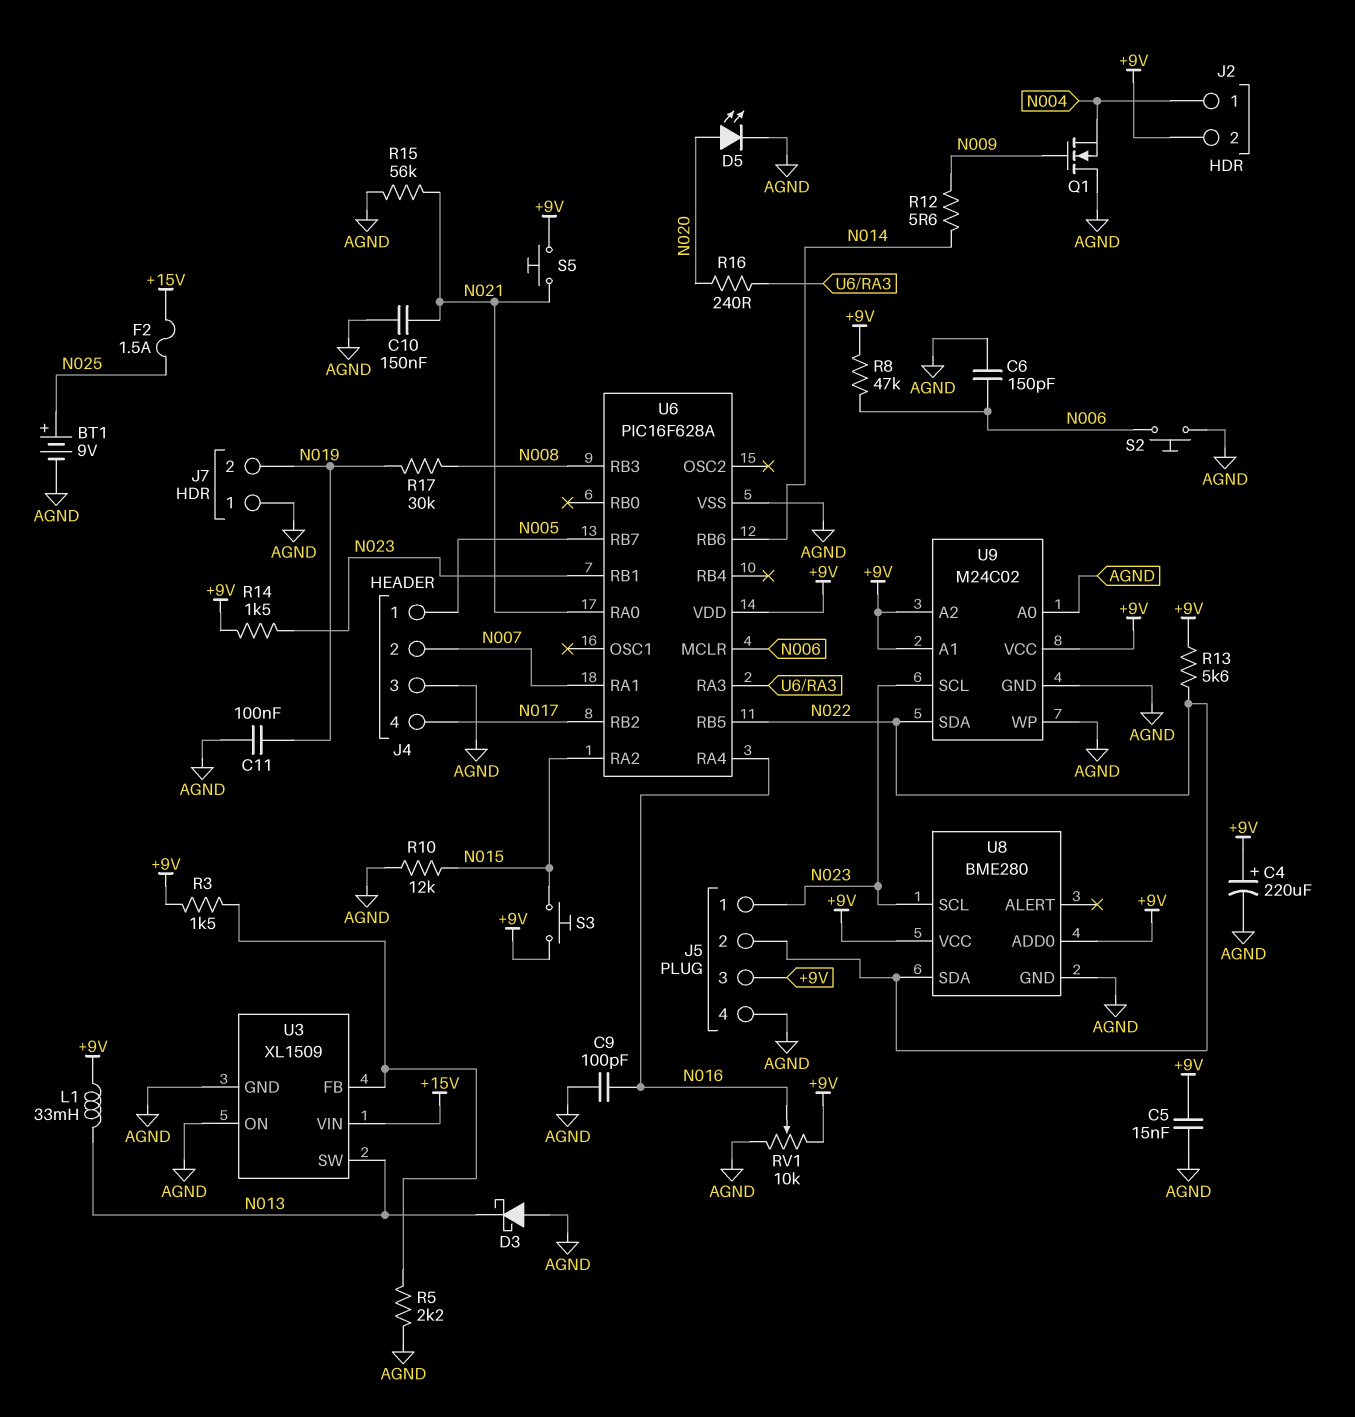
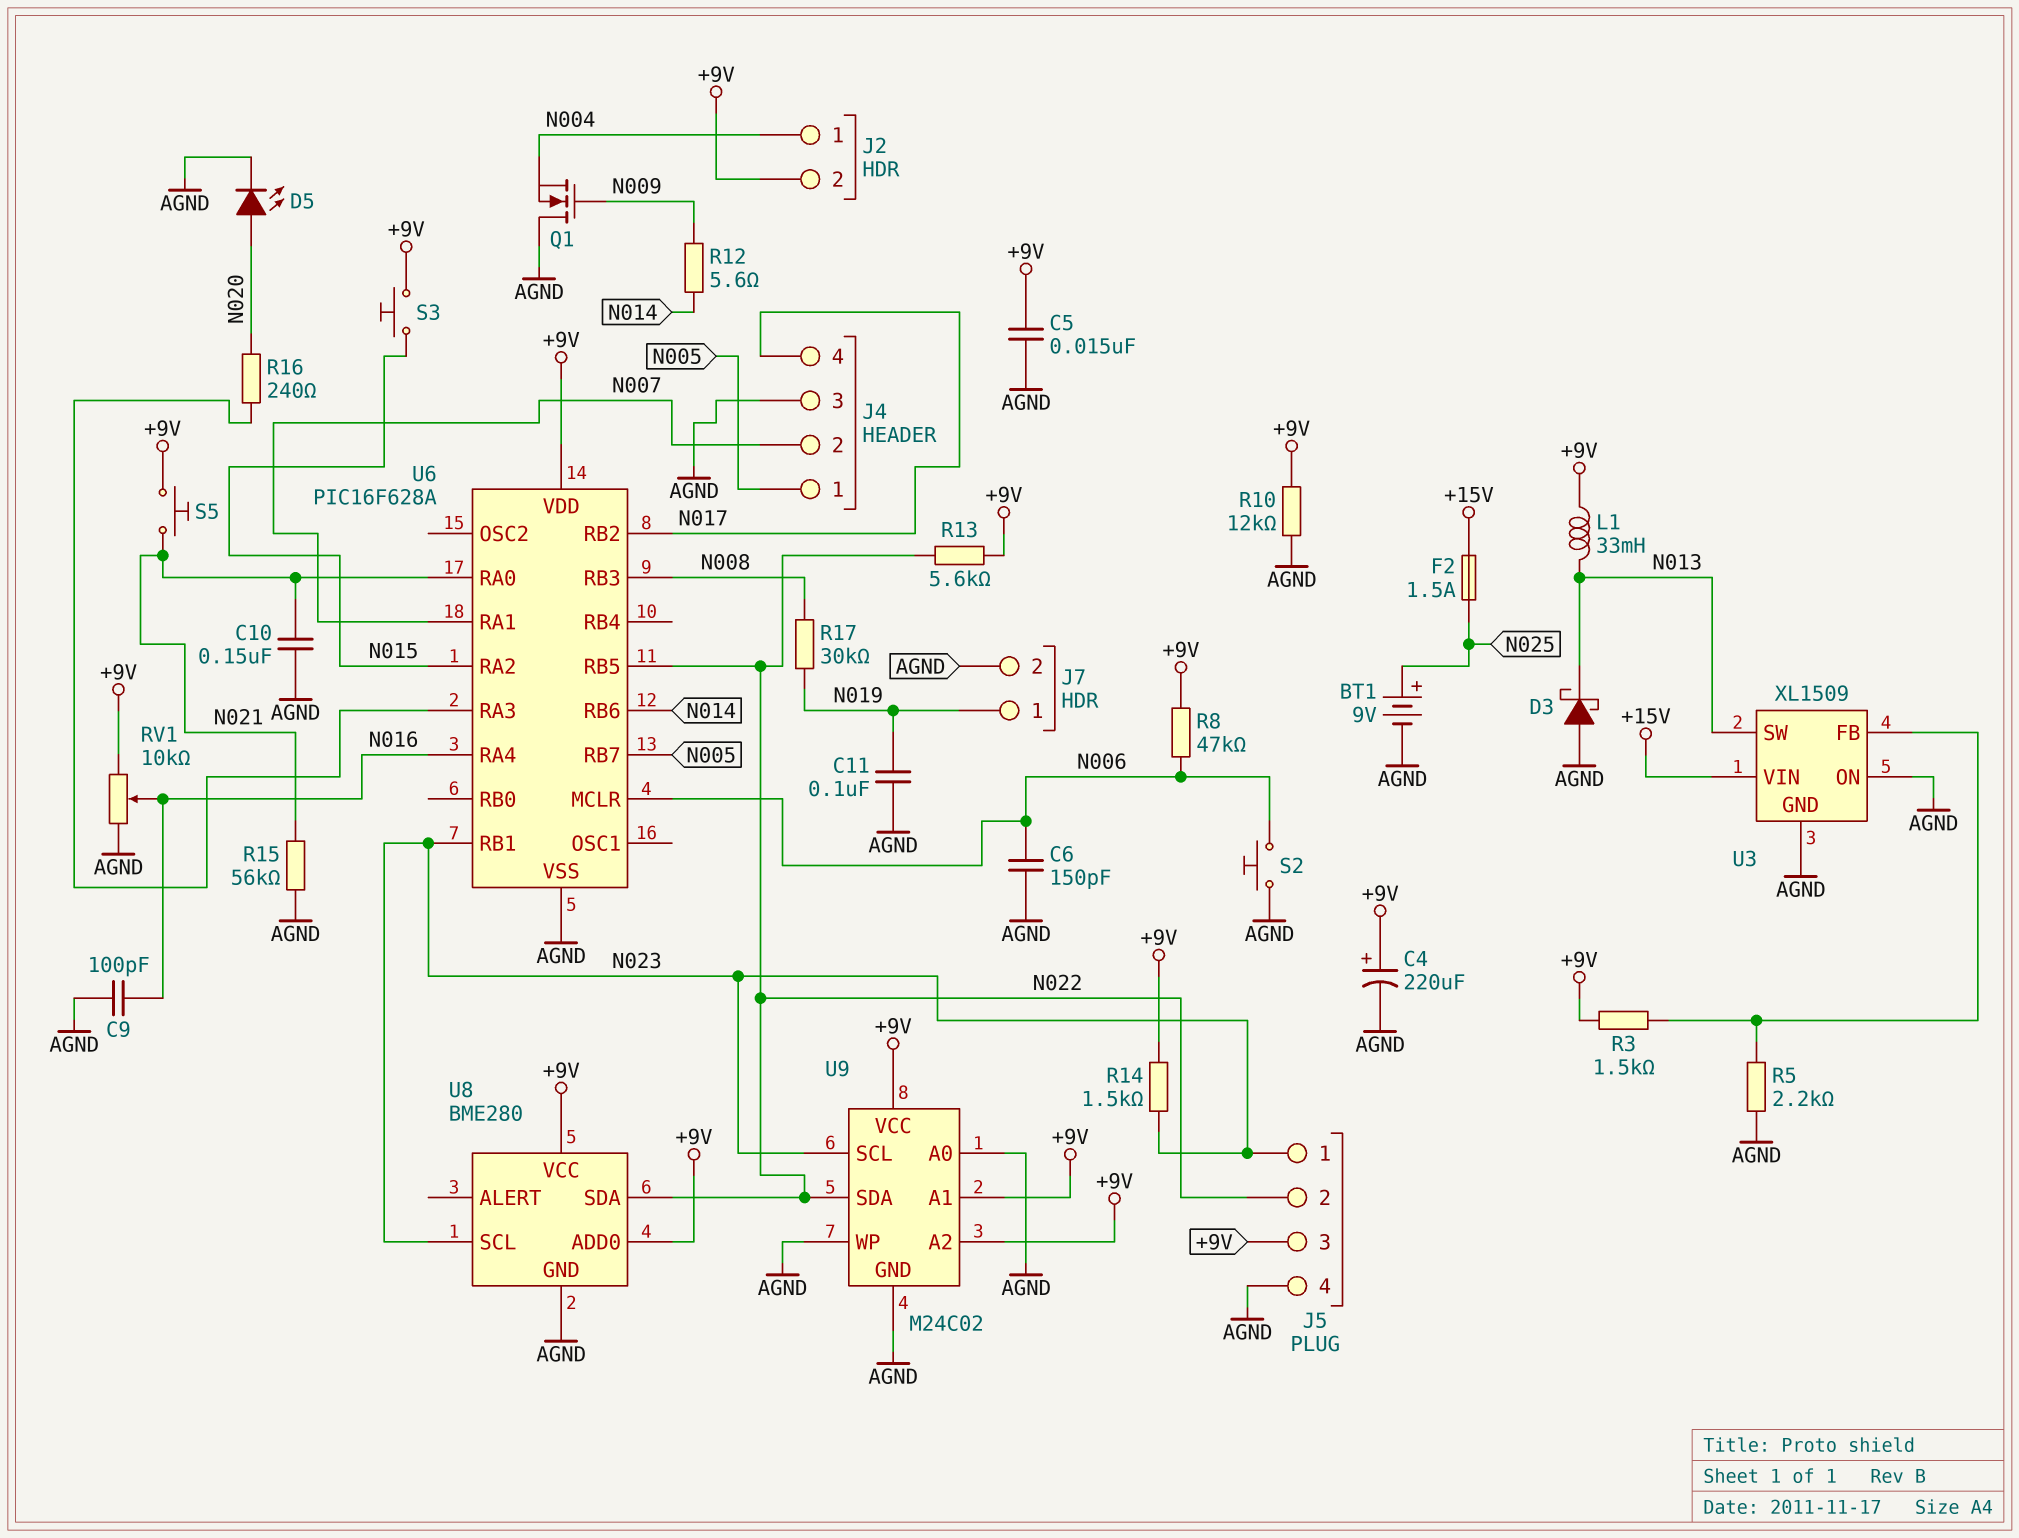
J7 pin 1: AGND -> N019
J7 pin 2: N019 -> AGND
R10: 12k (AGND, N015) -> 12k (+9V, AGND)

